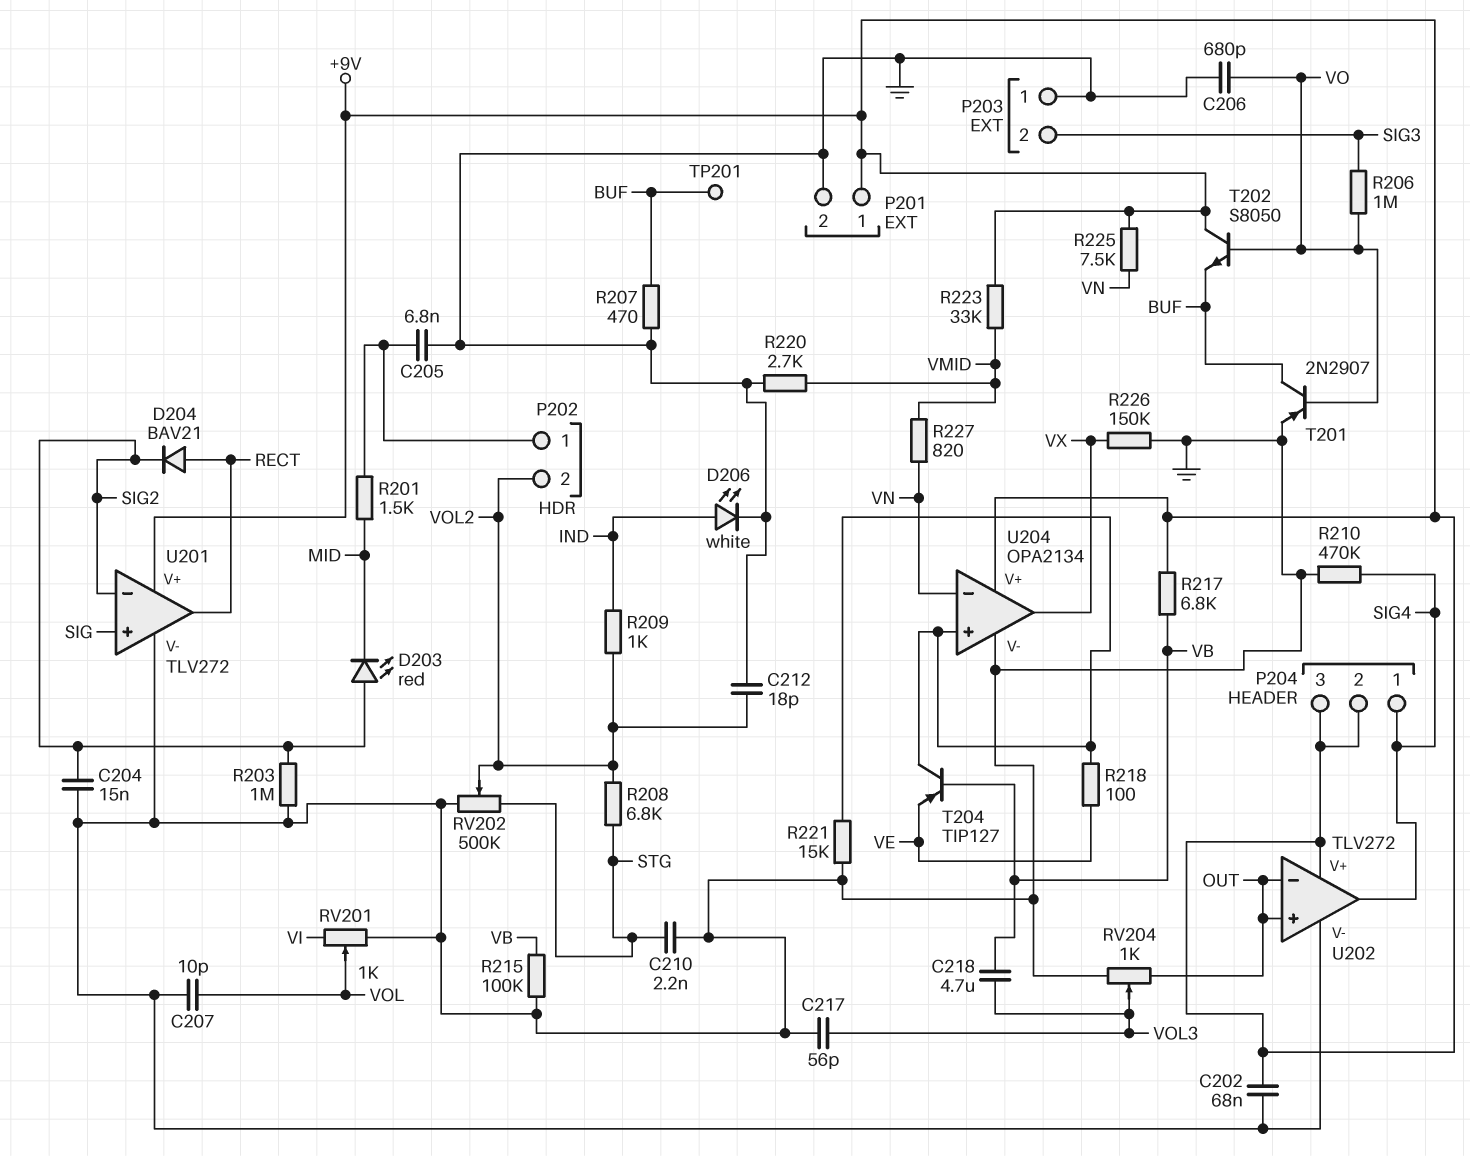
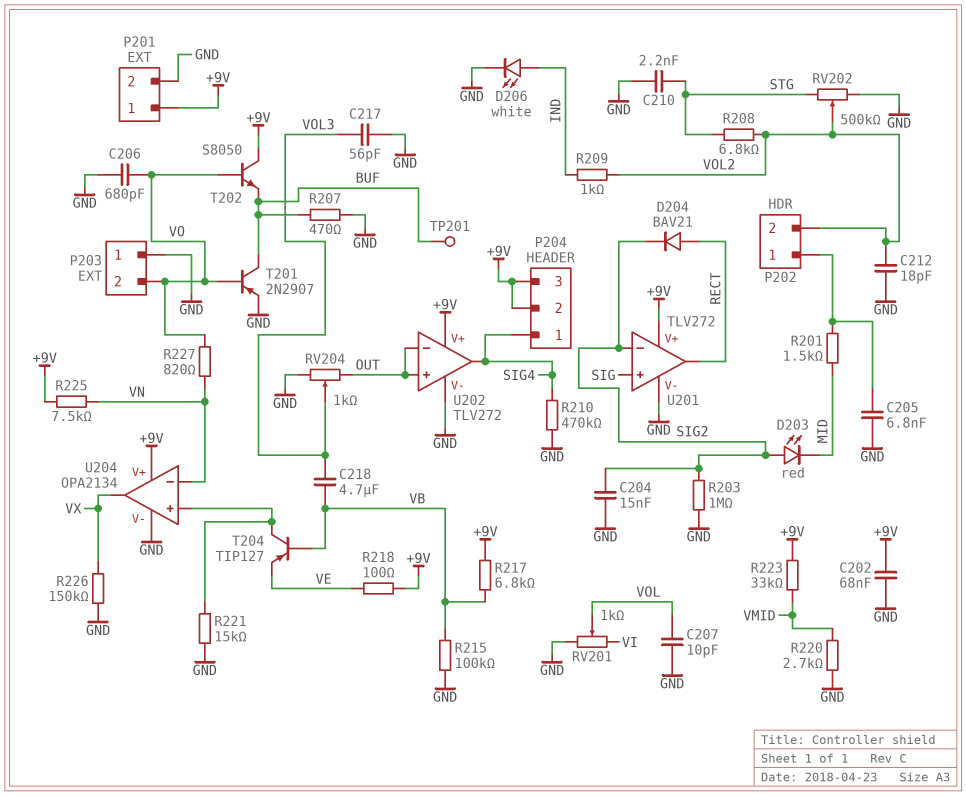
P203 pin 2: SIG3 -> VO
R206: 1M (SIG3, VO) -> none
R218: 100 (U204/in+, VE) -> 100 (+9V, VE)
R227: 820 (VMID, VN) -> 820 (VN, VO)

